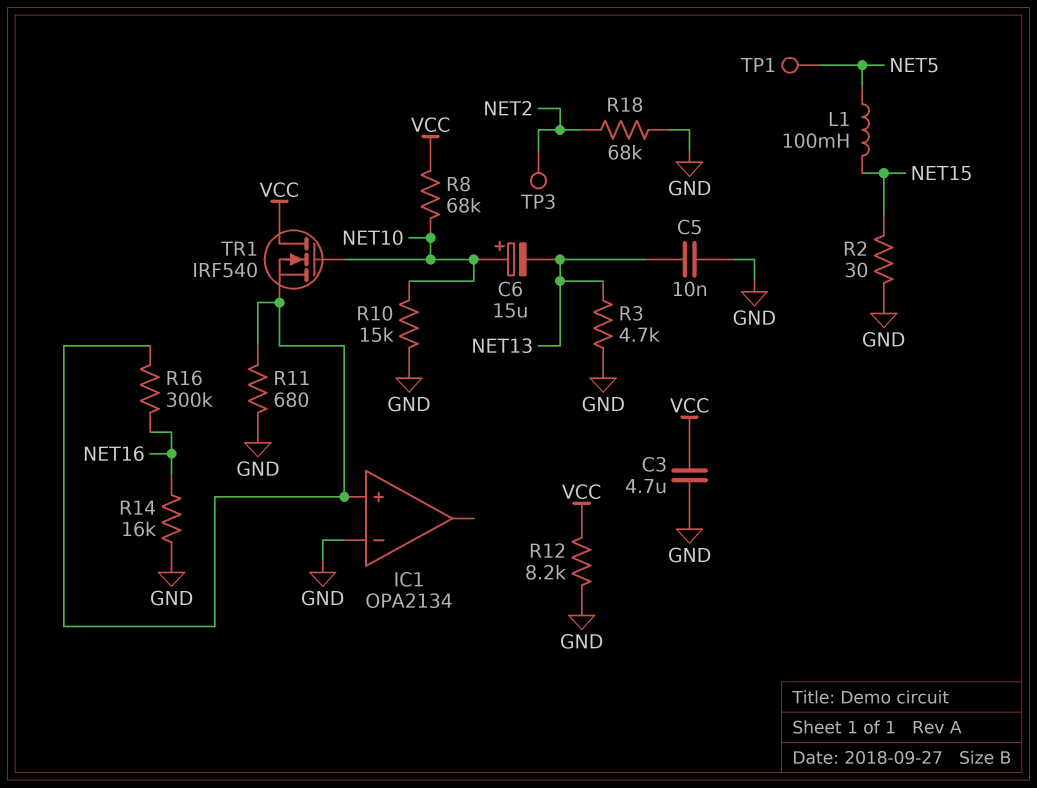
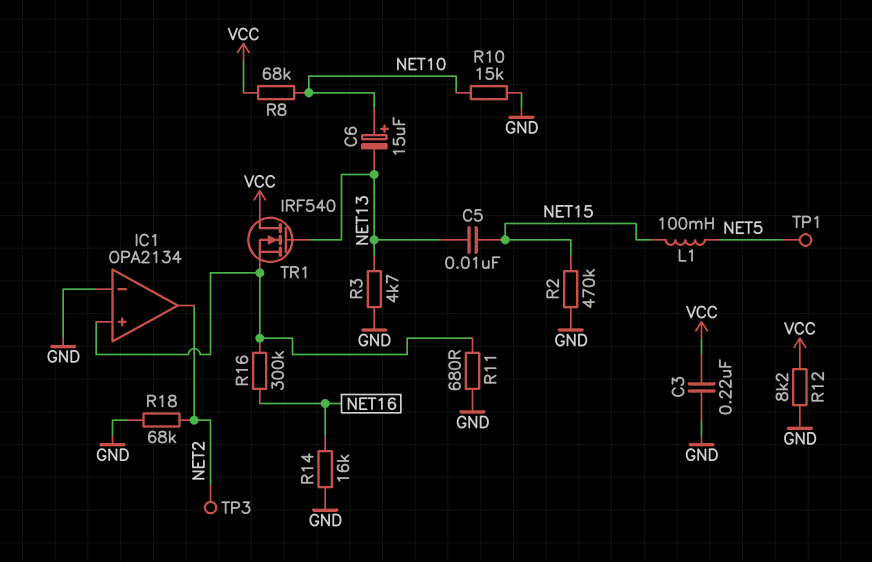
C3: 4.7uF (GND, VCC) -> 220nF (GND, VCC)
C5: 10nF (GND, NET13) -> 10nF (NET13, NET15)
IC1 pin out: none -> NET2
R2: 30 (GND, NET15) -> 470k (GND, NET15)
TR1: NMOS IRF540 (G NET10, D VCC, S IC1/in+) -> NMOS IRF540 (G NET13, D VCC, S IC1/in+)

